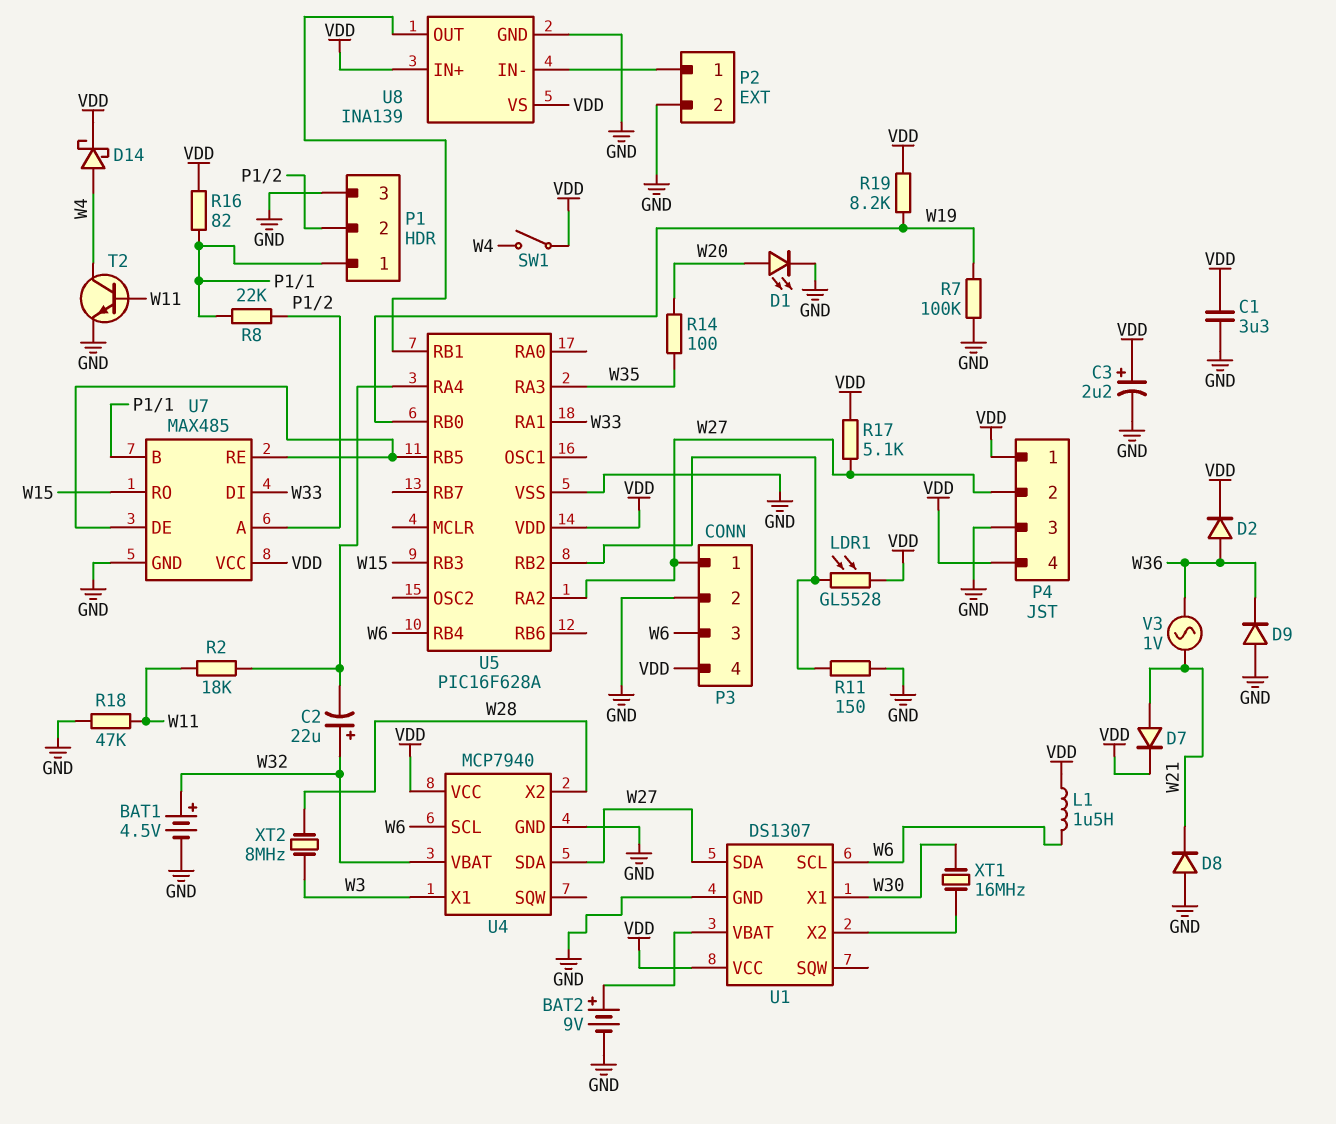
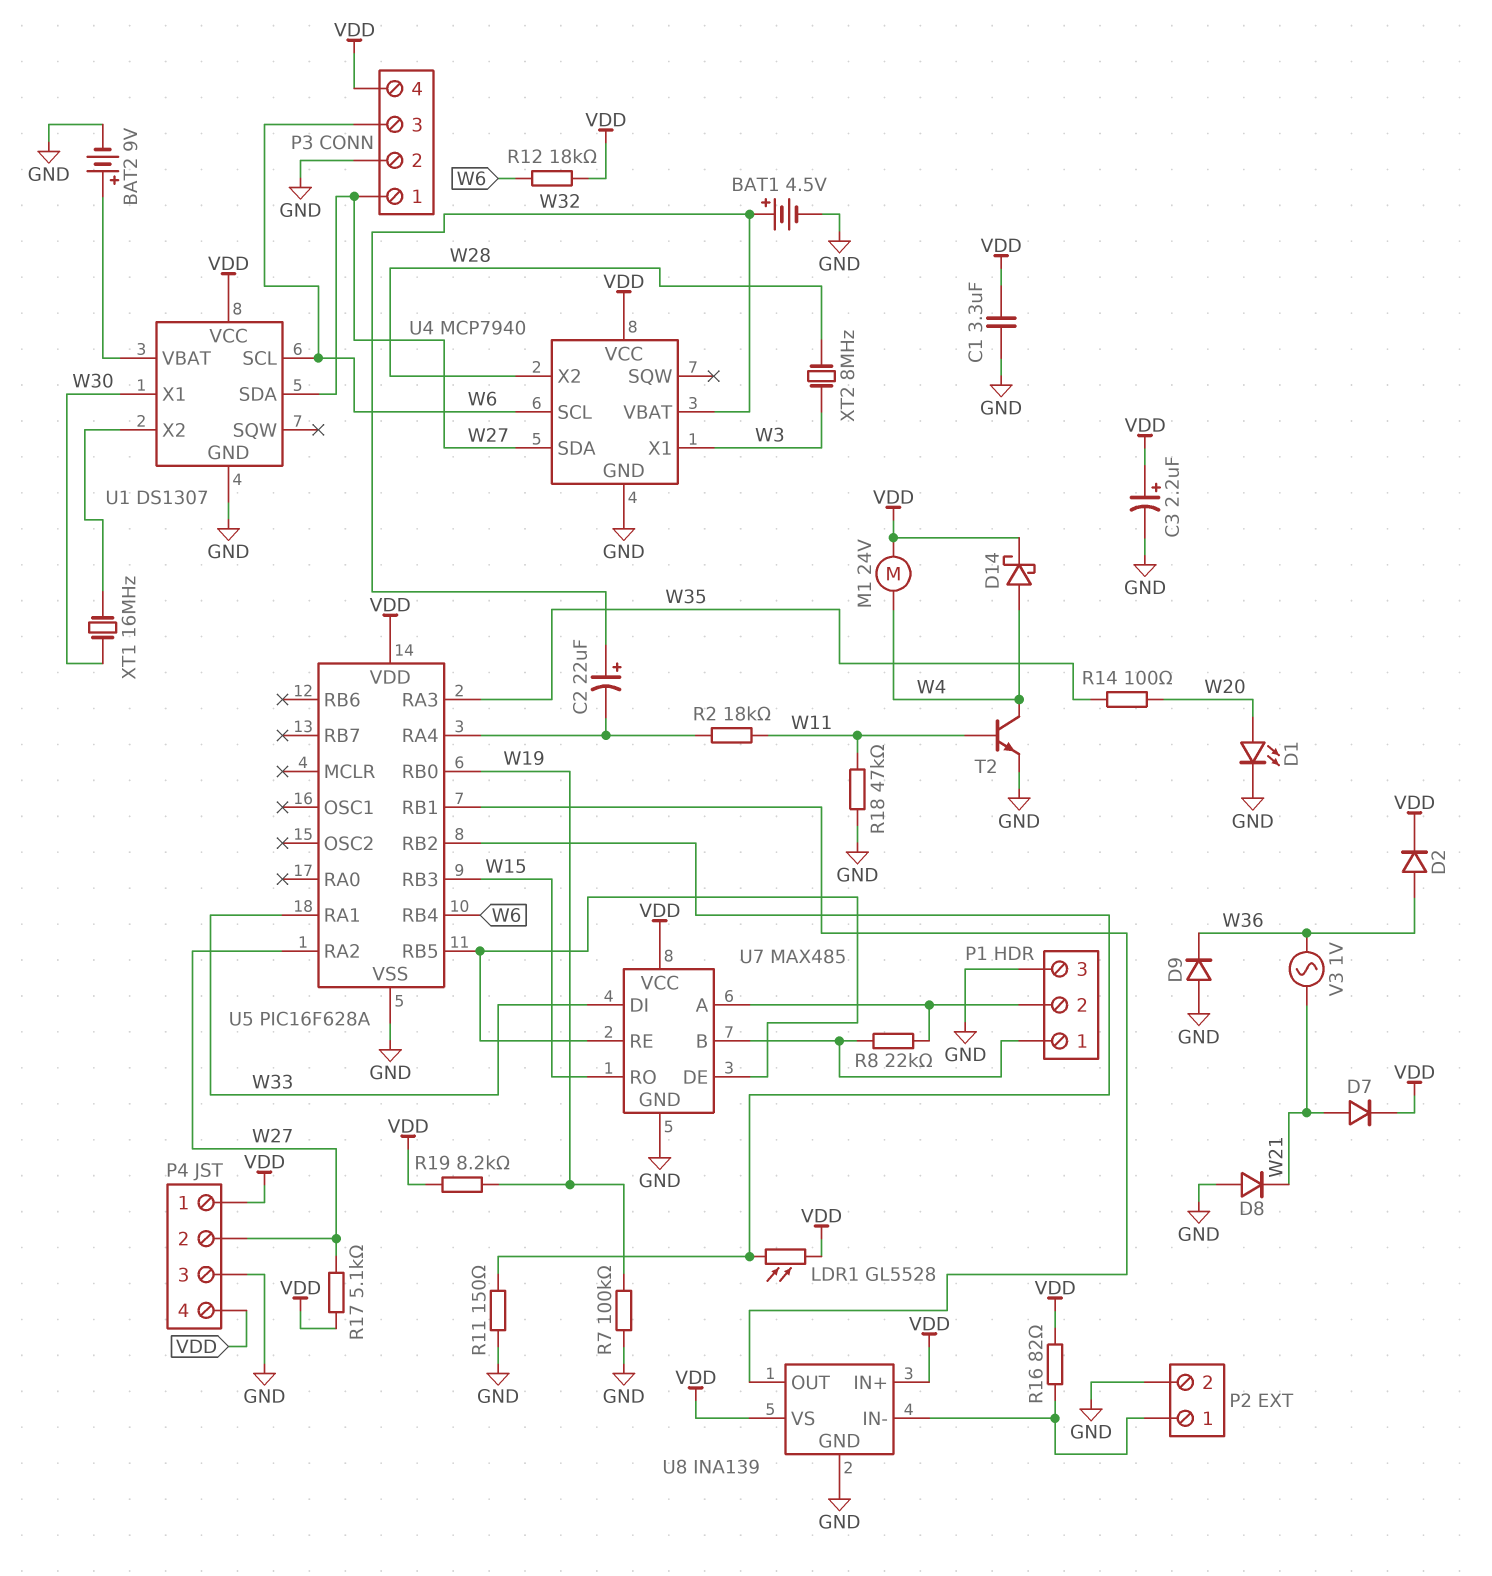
L1: 1.5uH (VDD, W6) -> none
M1: none -> motor 24V (VDD, W4)
R12: none -> 18k (VDD, W6)
R16: 82 (P1/1, VDD) -> 82 (P2/1, VDD)
SW1: switch (VDD, W4) -> none

